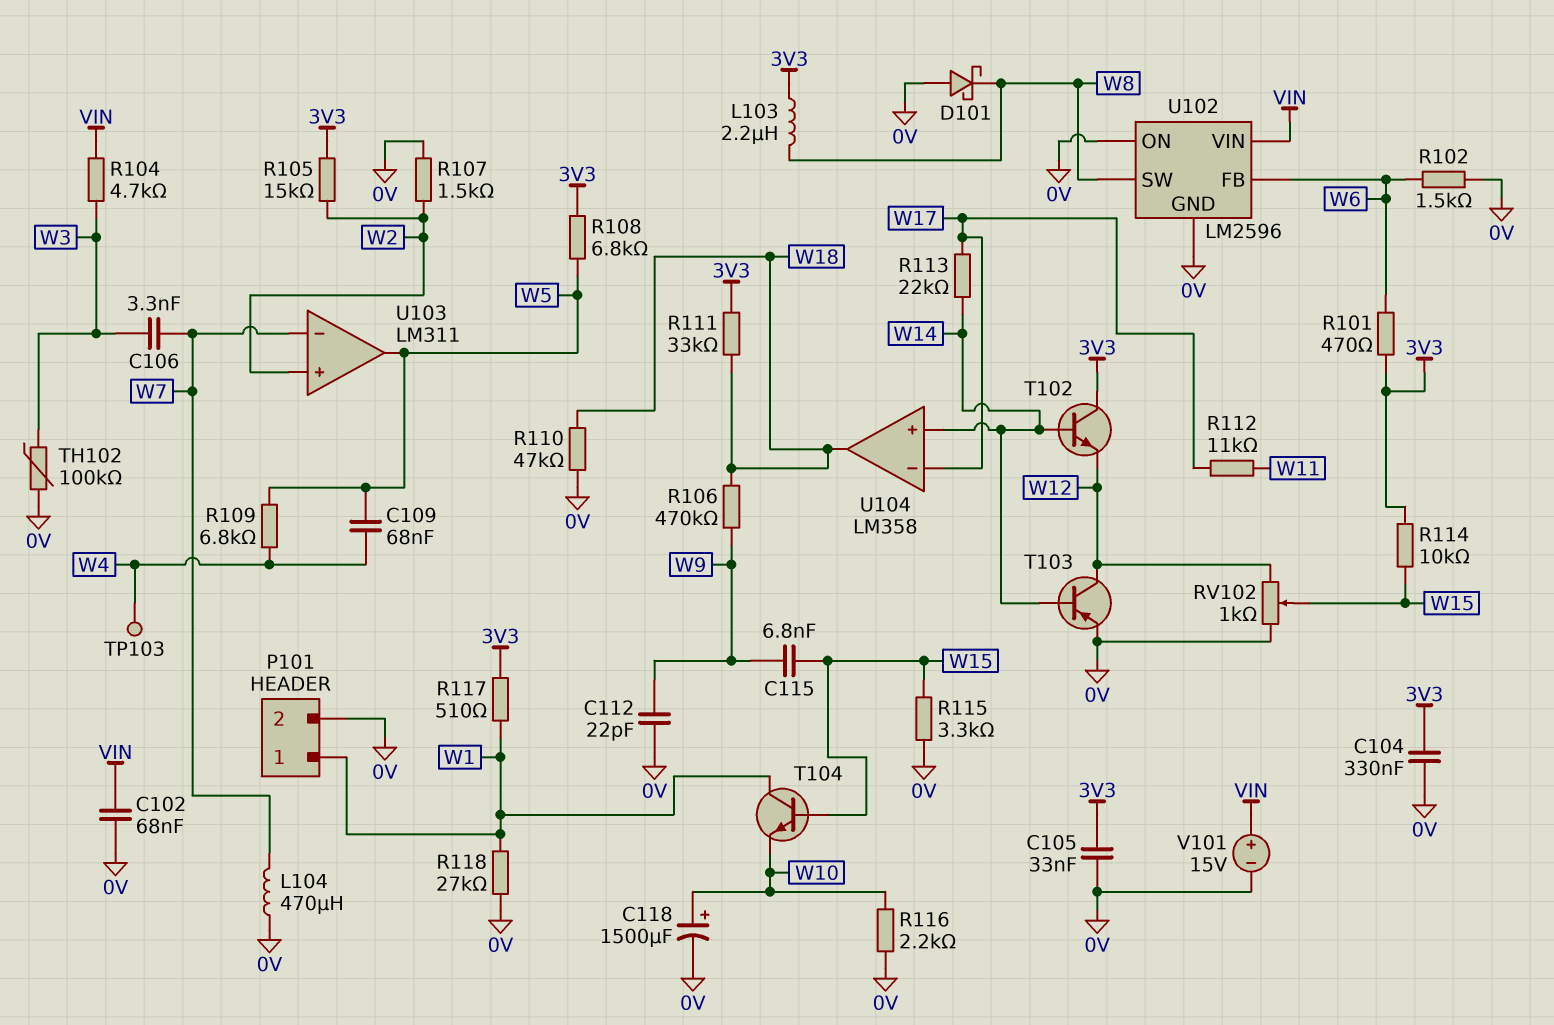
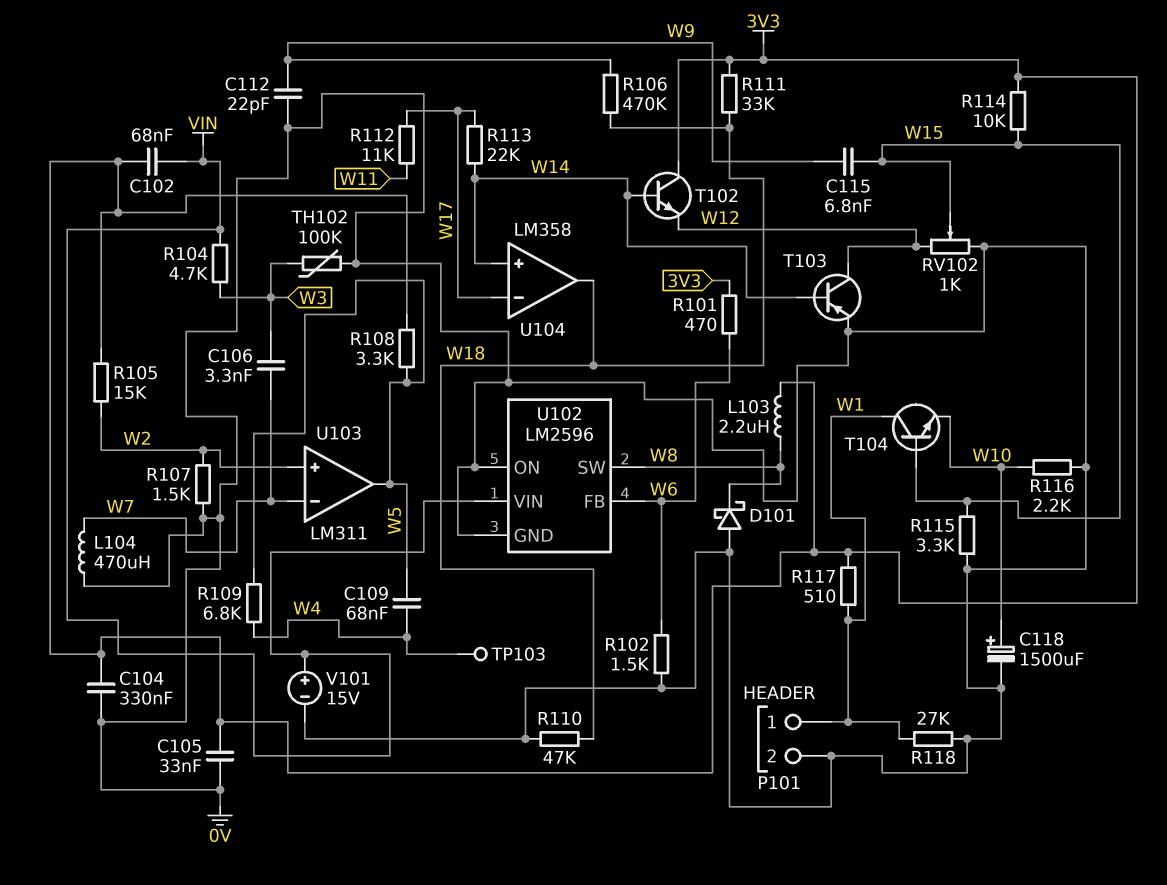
C102: 68nF (0V, VIN) -> 68nF (3V3, VIN)
R108: 6.8k (3V3, W5) -> 3.3k (3V3, W5)

